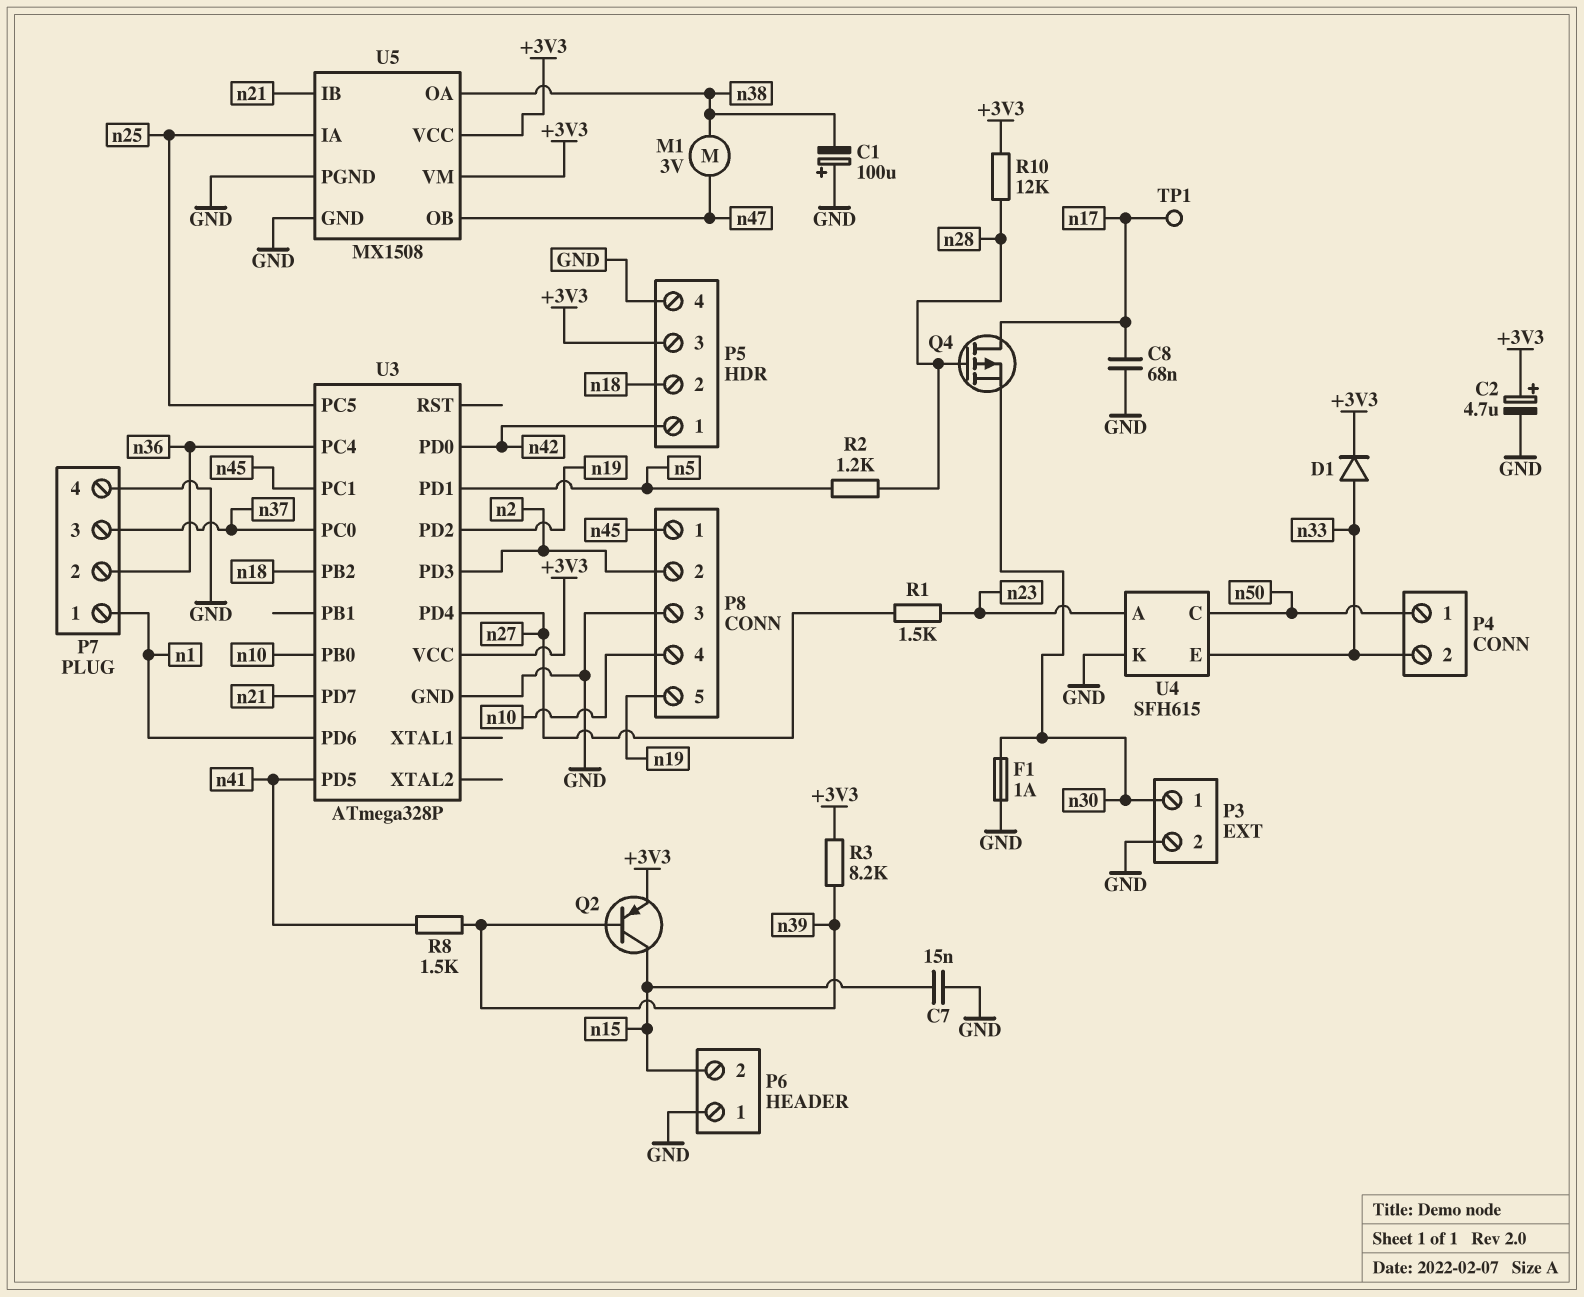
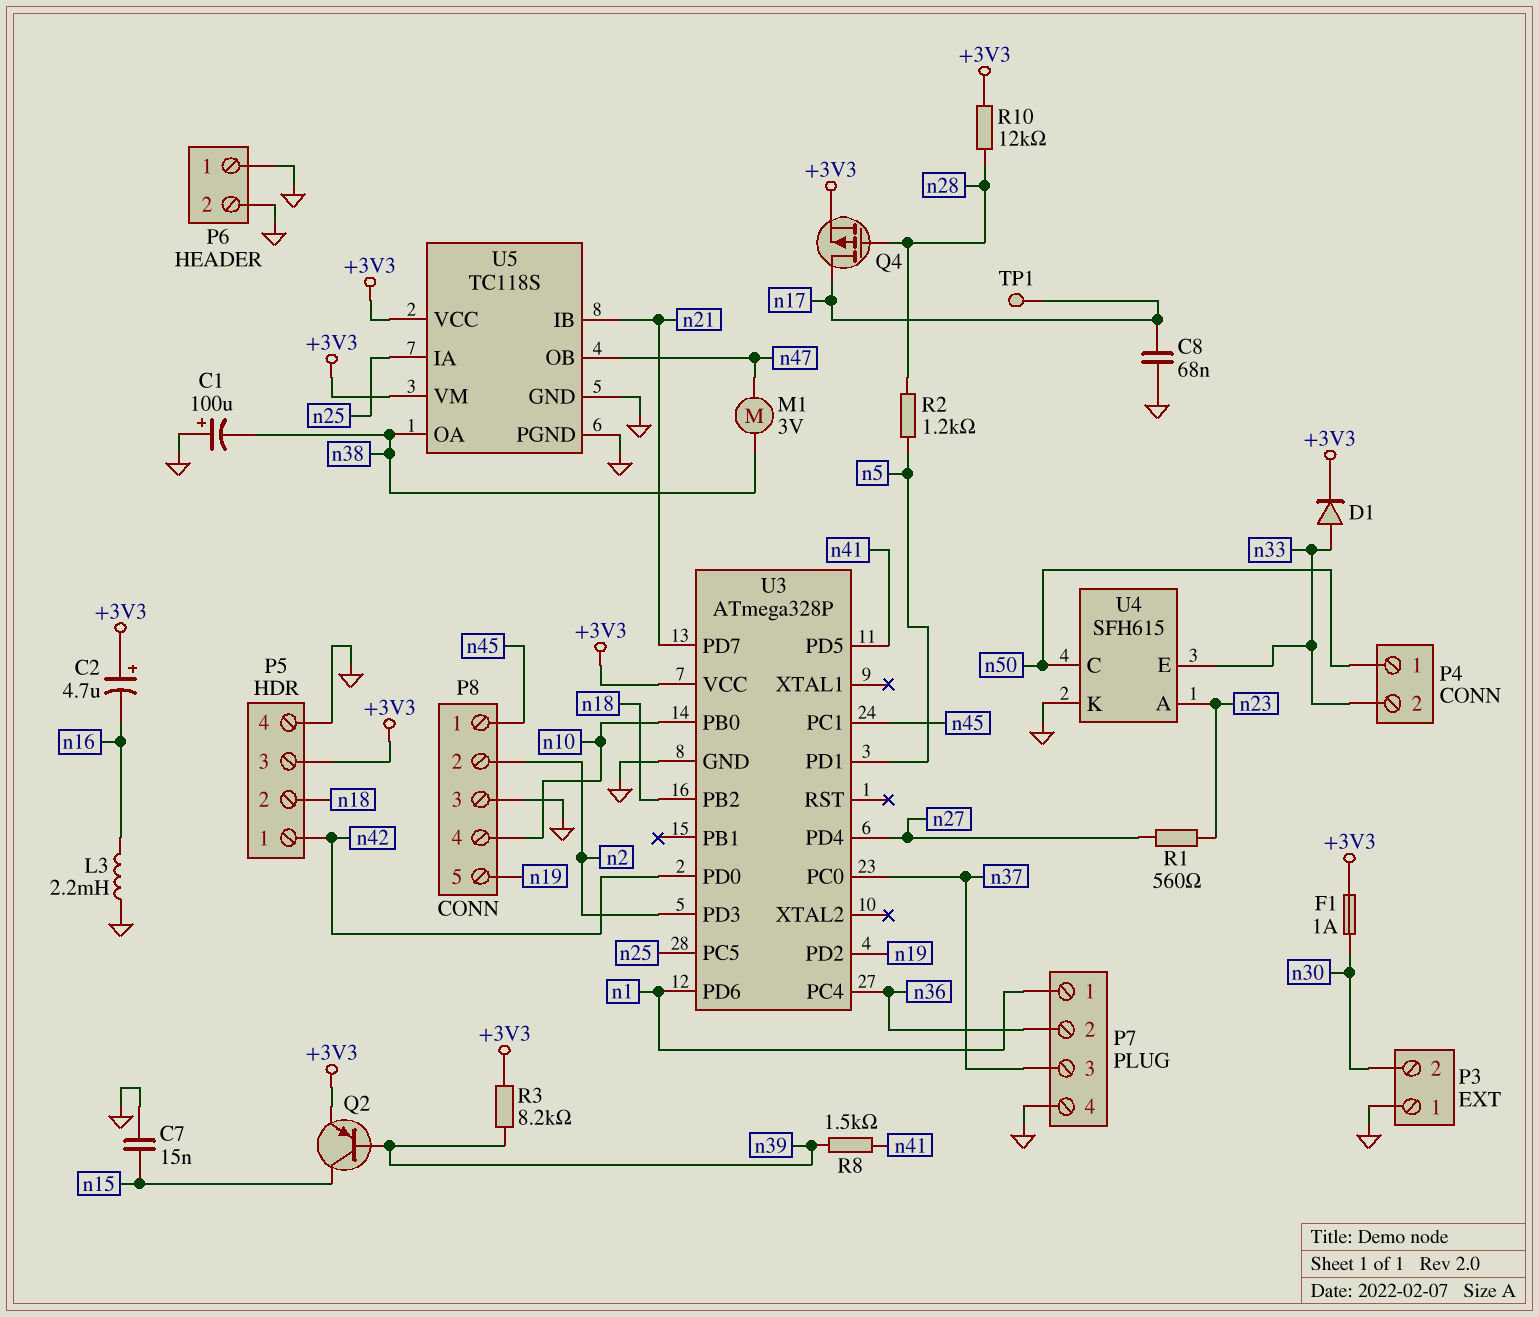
C2: 4.7uF (plus +3V3, minus GND) -> 4.7uF (plus +3V3, minus n16)
F1: 1A (GND, n30) -> 1A (+3V3, n30)
L3: none -> 2.2mH (GND, n16)
P3 pin 1: n30 -> GND
P3 pin 2: GND -> n30
P6 pin 2: n15 -> GND
Q4: PMOS (G n28, D n17, S n30) -> PMOS (G n28, D n17, S +3V3)
R1: 1.5k (n23, n27) -> 560 (n23, n27)
U5: MX1508 -> TC118S

